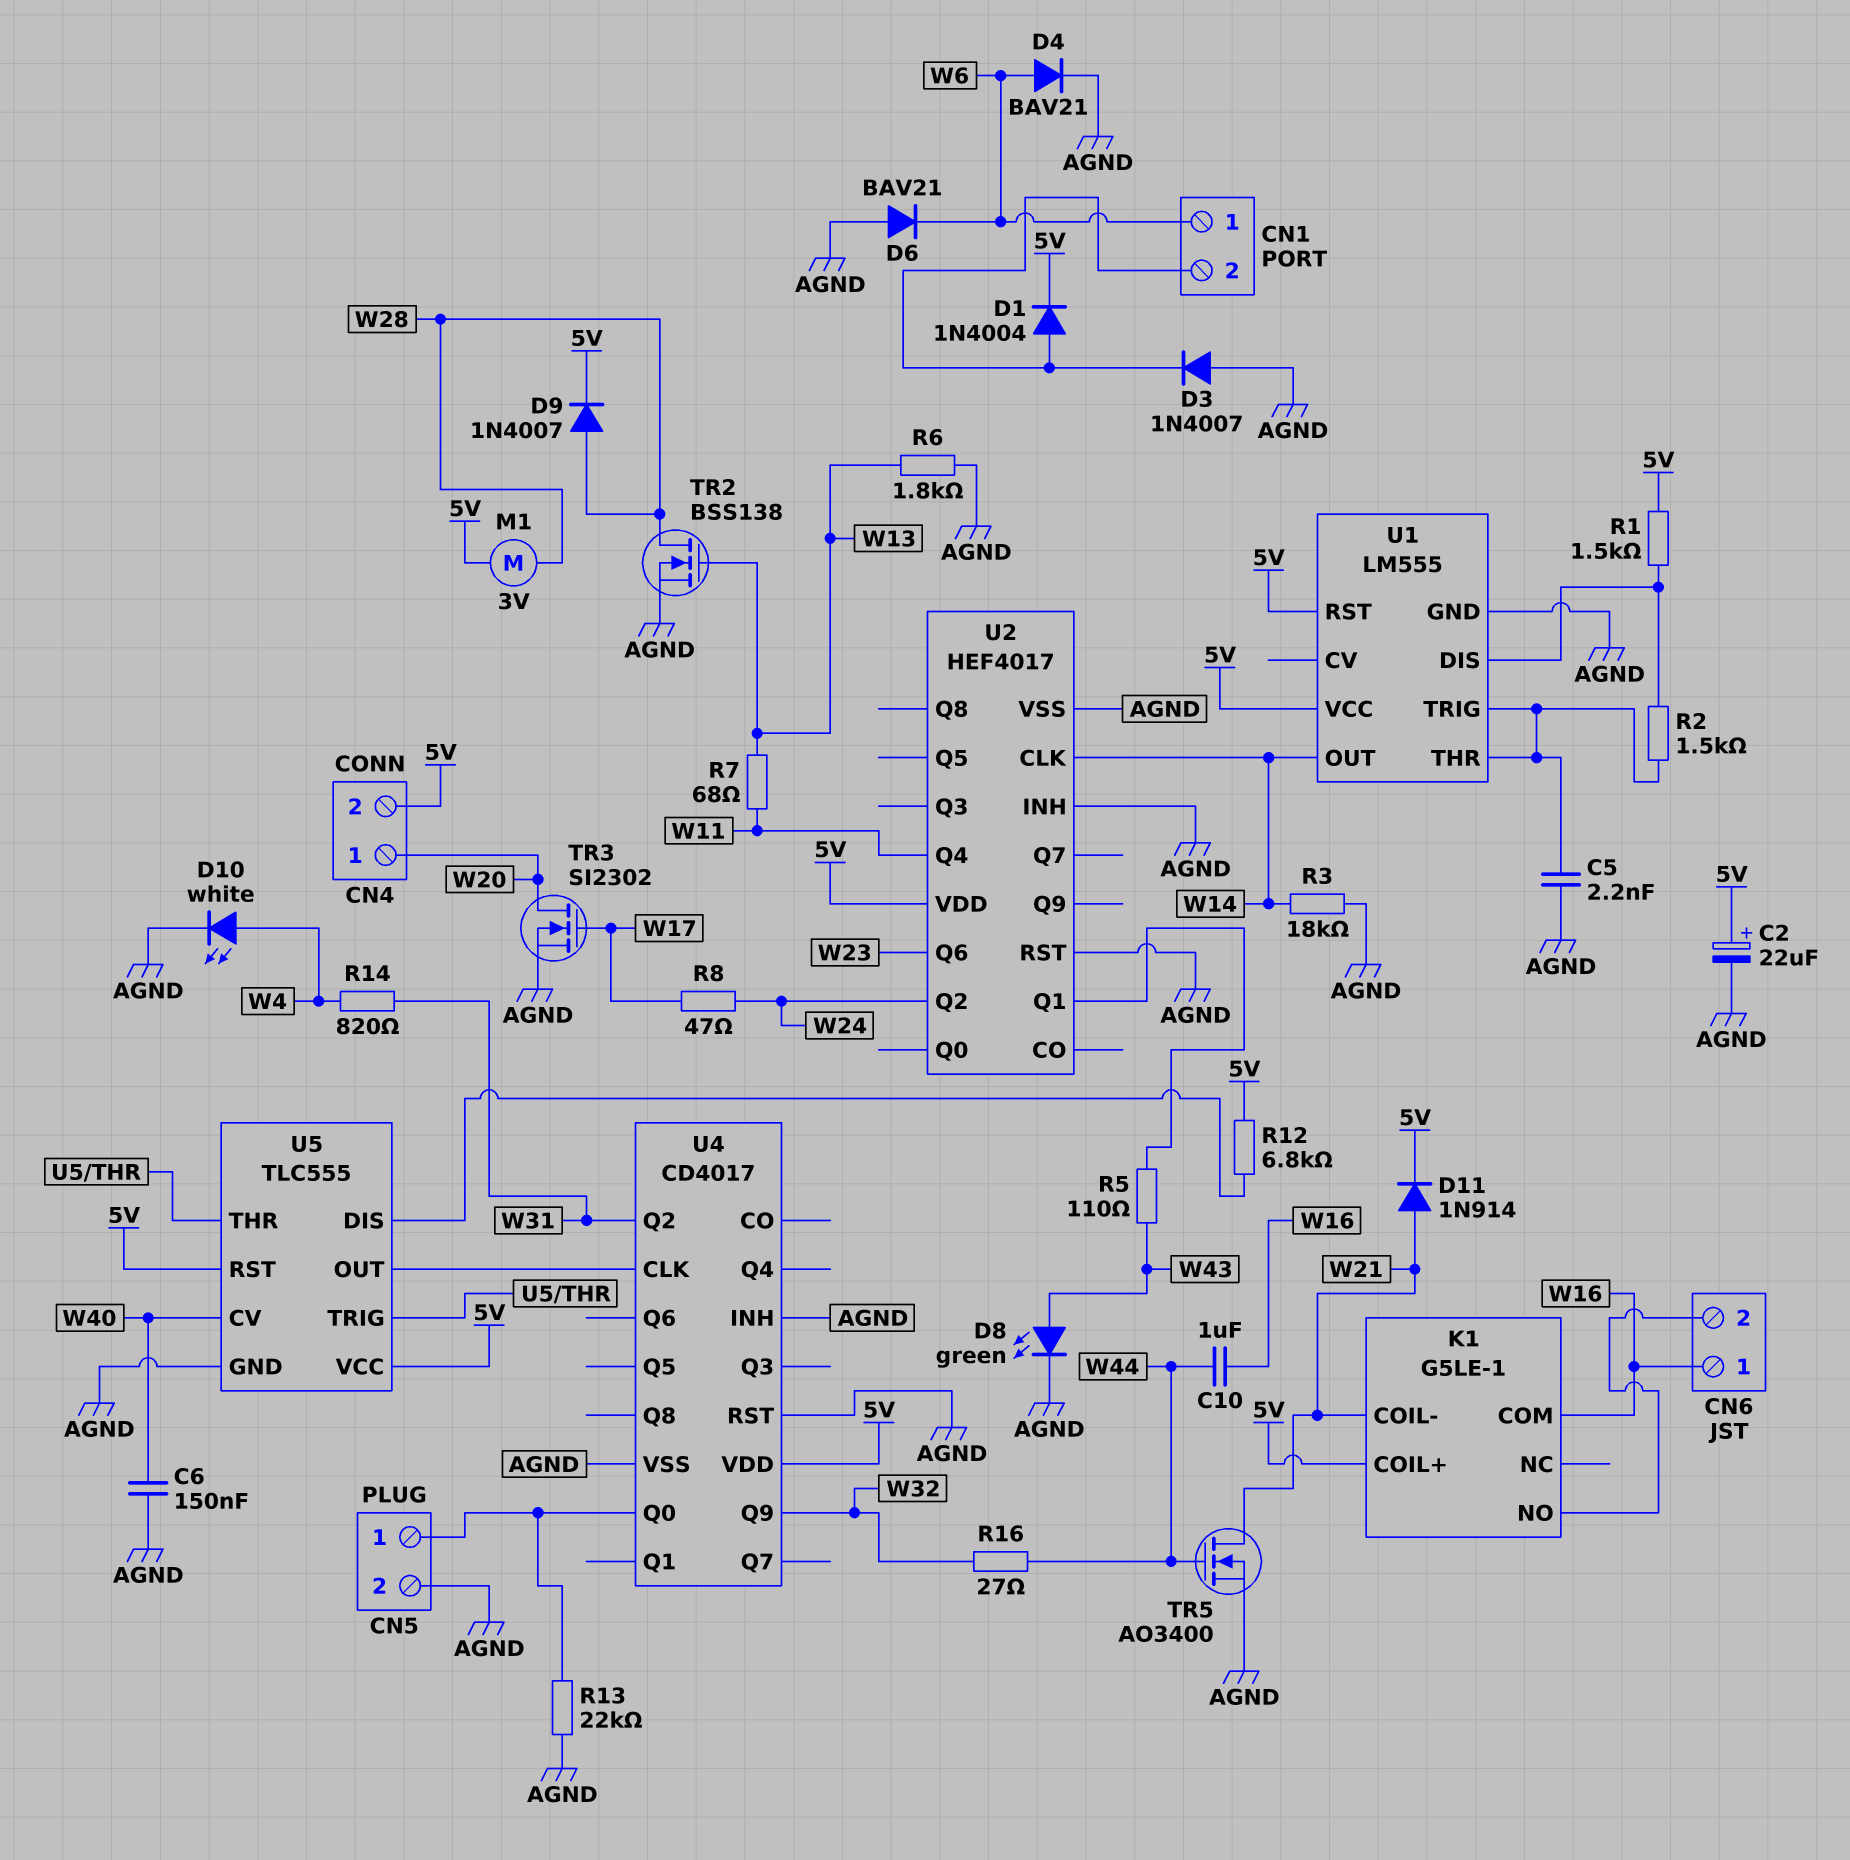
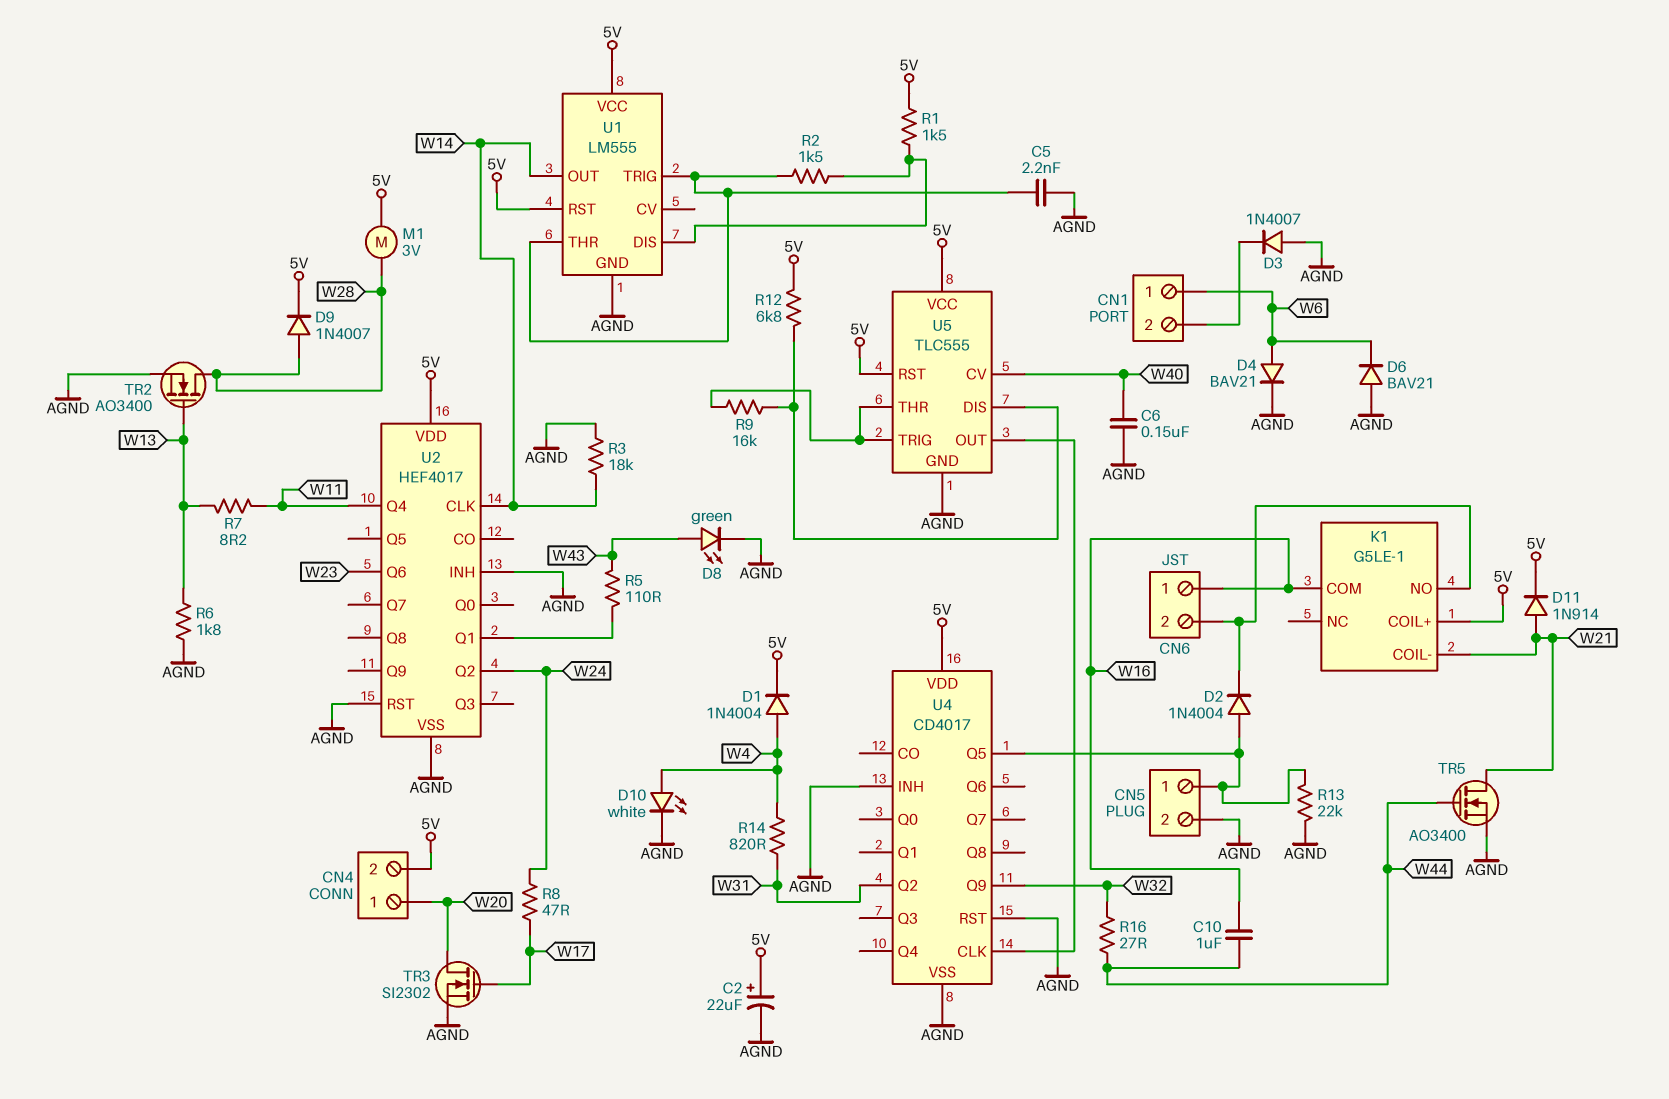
D1: diode 1N4004 (A CN1/2, K 5V) -> diode 1N4004 (A W4, K 5V)
D2: none -> diode 1N4004 (A CN5/1, K CN6/2)
R7: 68 (W11, W13) -> 8.2 (W11, W13)
R9: none -> 16k (U5/DIS, U5/THR)
TR2: NMOS BSS138 (G W13, D W28, S AGND) -> NMOS AO3400 (G W13, D W28, S AGND)
U4 pin Q0: CN5/1 -> none
U4 pin Q5: none -> CN5/1

